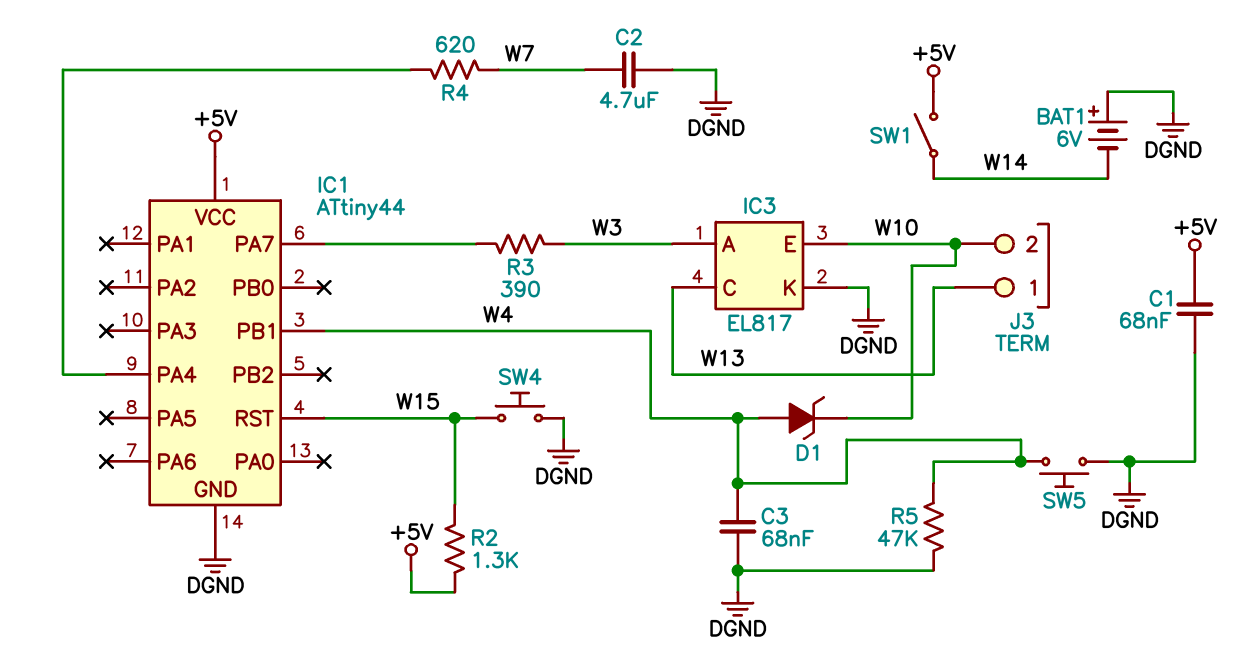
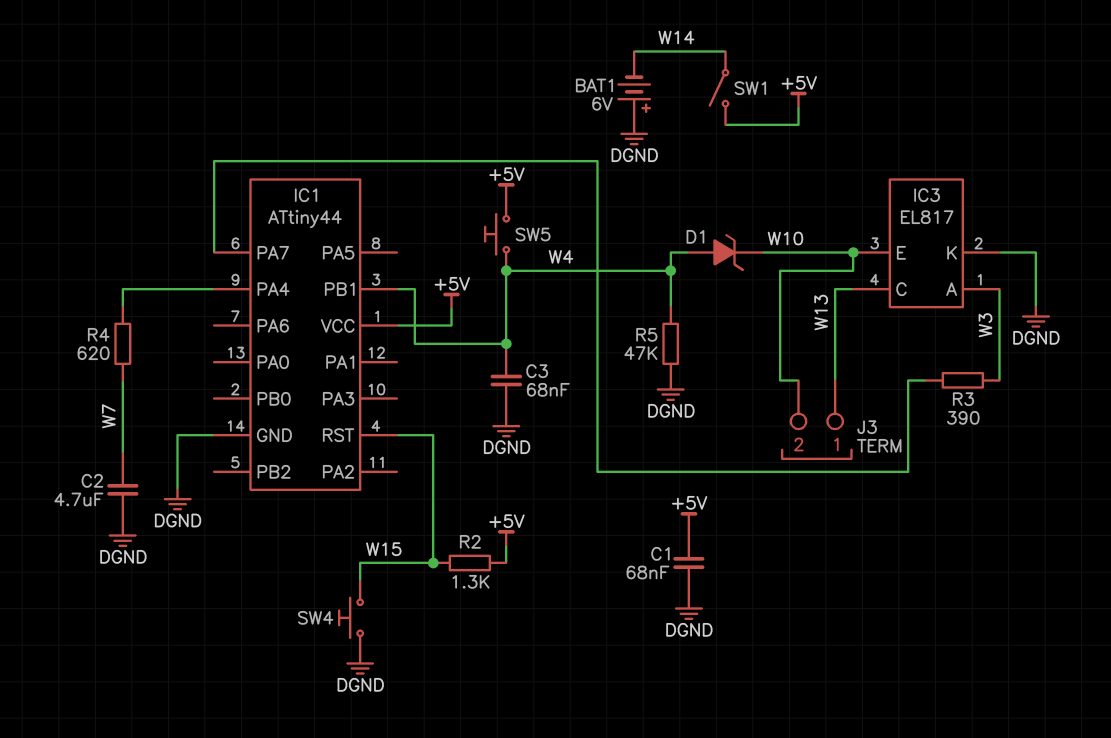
SW5: button (DGND, W4) -> button (+5V, W4)

